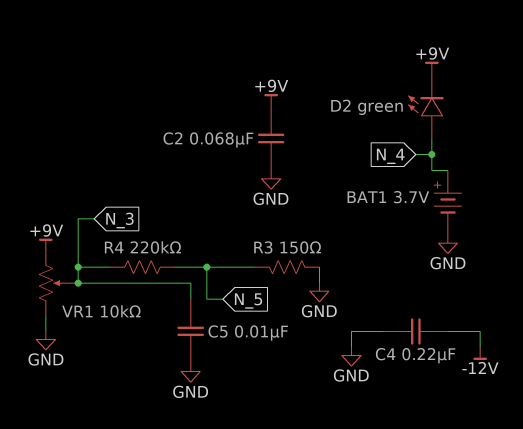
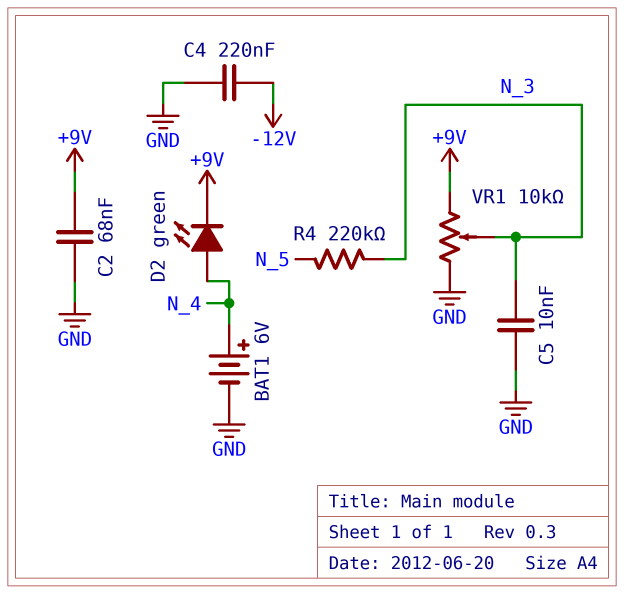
BAT1: 3.7V (plus N_4, minus GND) -> 6V (plus N_4, minus GND)
R3: 150 (GND, N_5) -> none

